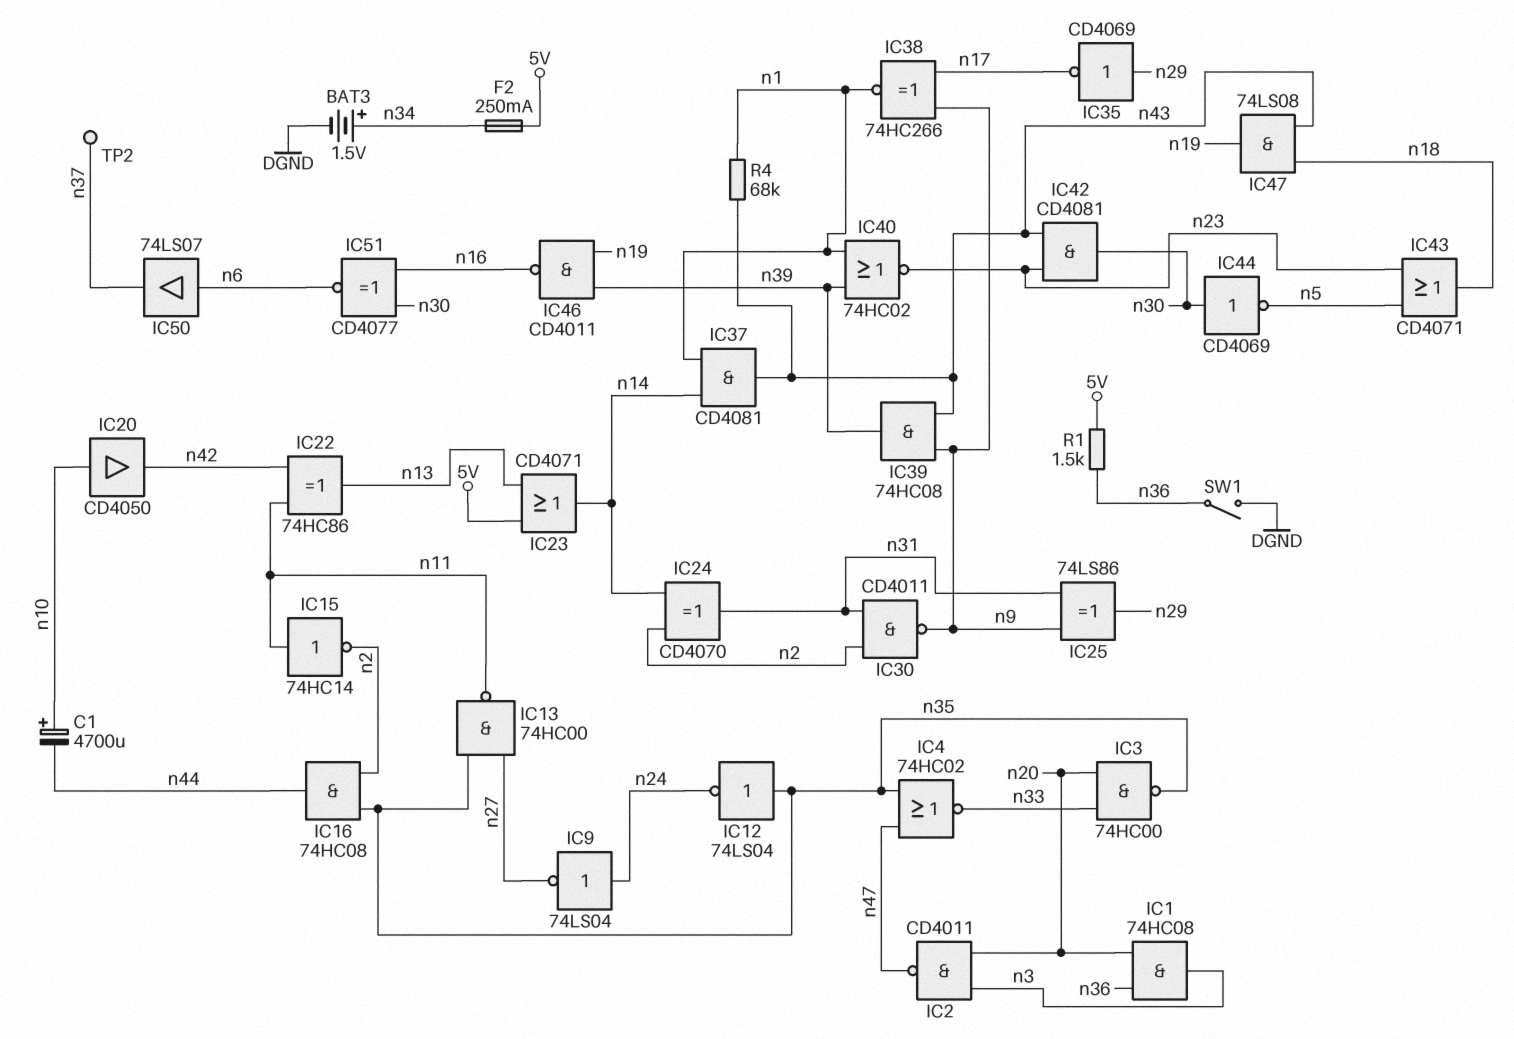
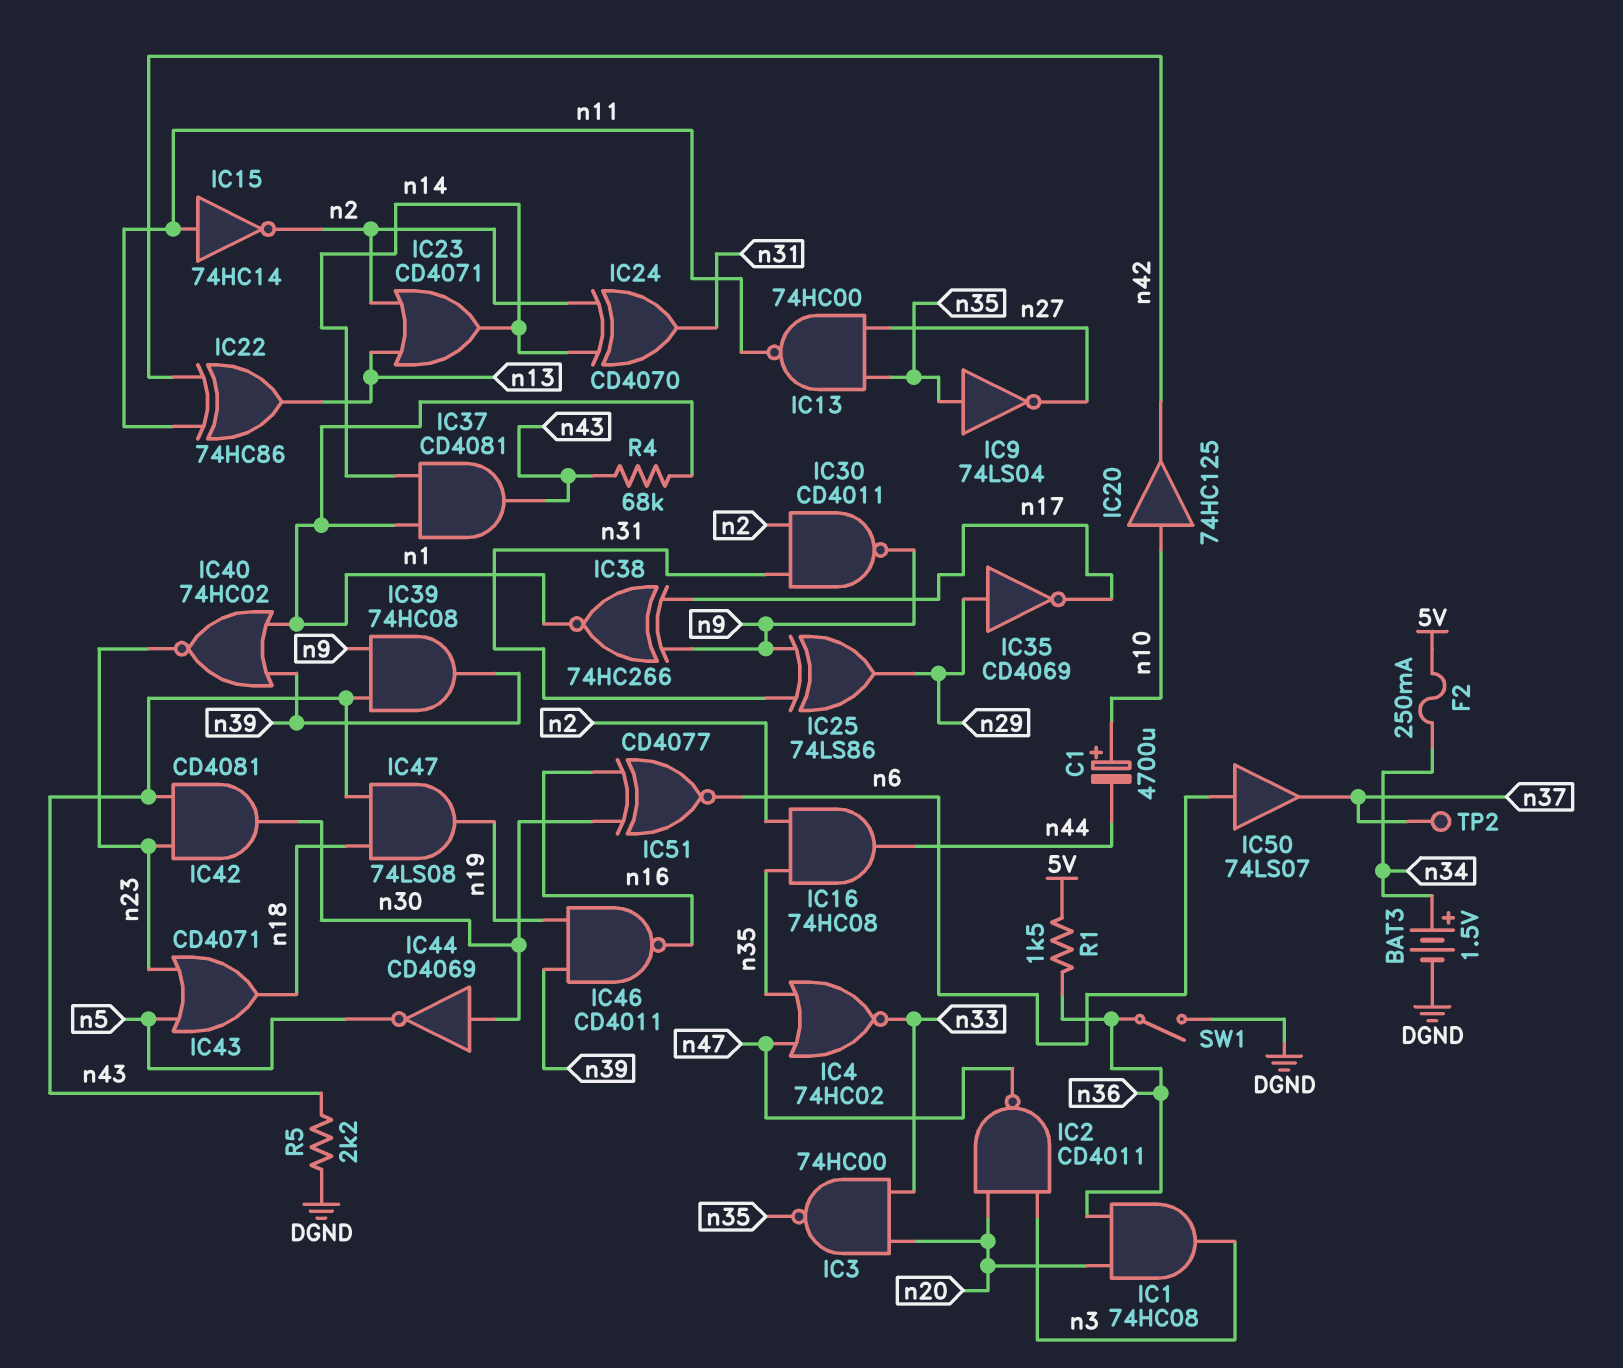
IC9: NOT 74LS04 (in n24, out n27) -> NOT 74LS04 (in n35, out n27)
IC12: NOT 74LS04 (in n35, out n24) -> none
IC20: buffer CD4050 (in n10, out n42) -> buffer 74HC125 (in n10, out n42)
IC23: OR CD4071 (in 5V, in n13, out n14) -> OR CD4071 (in n2, in n13, out n14)
R5: none -> 2.2k (DGND, n43)

